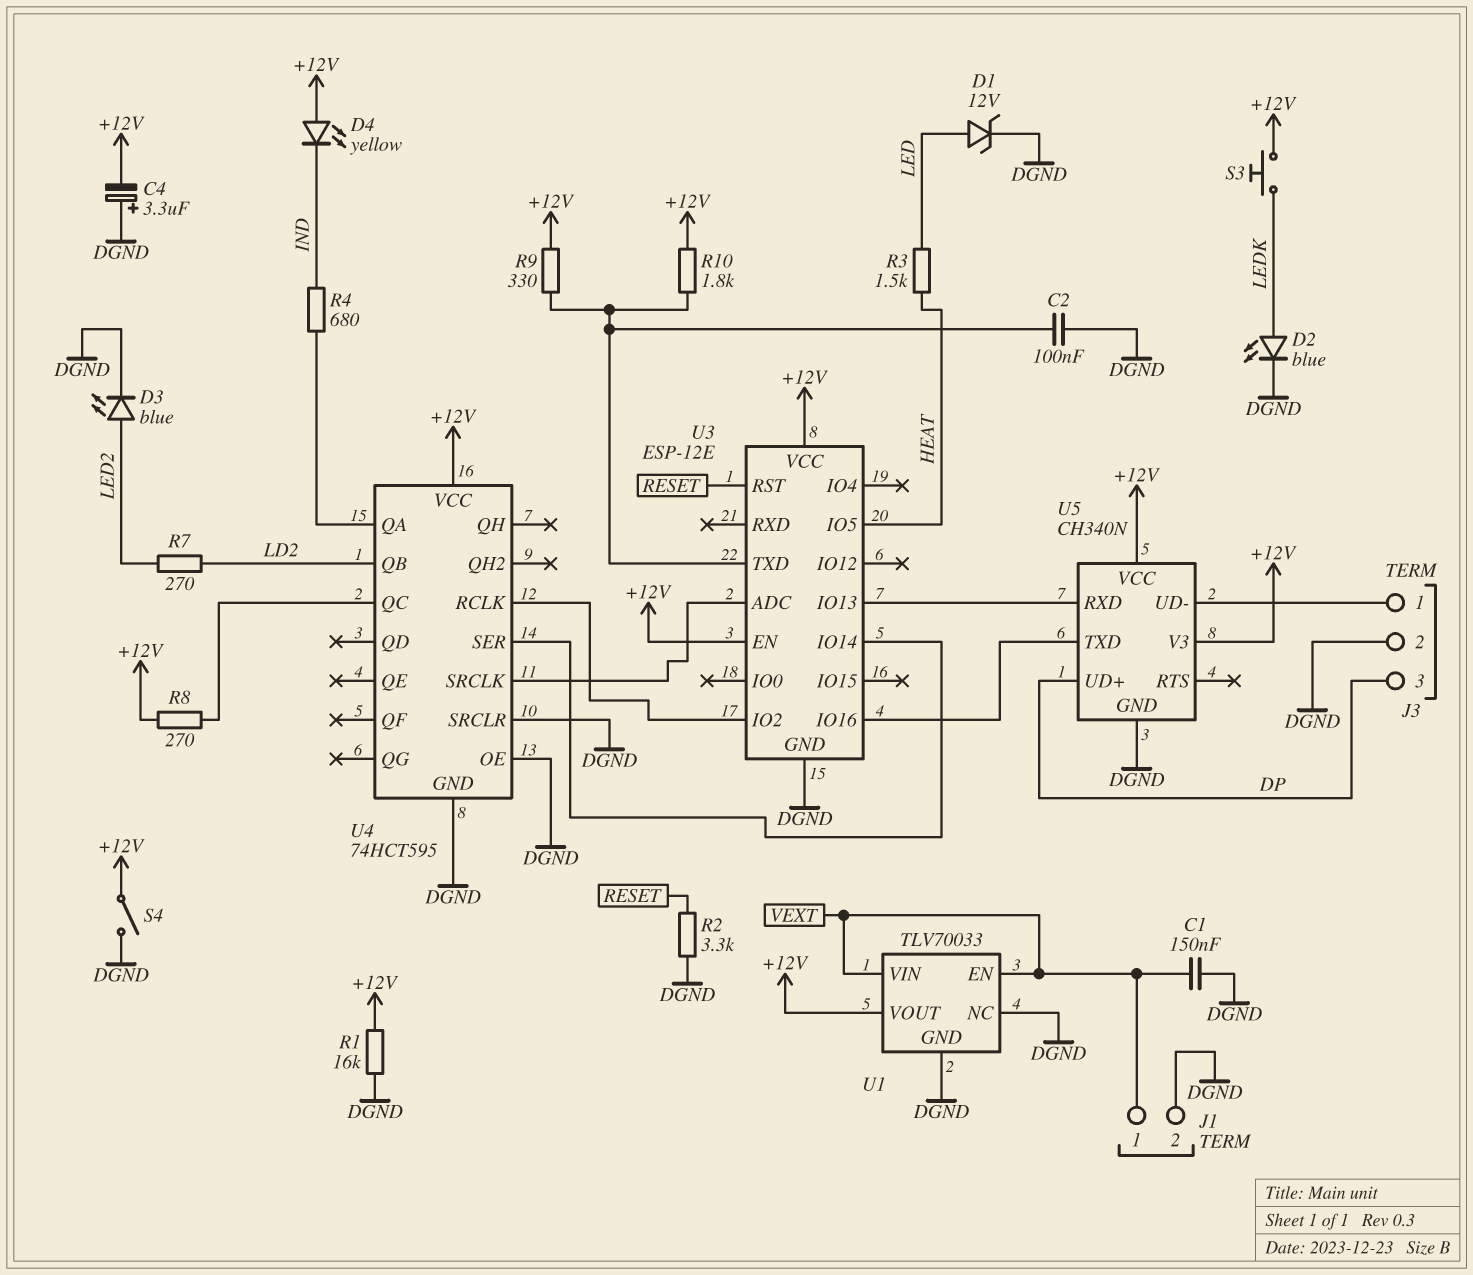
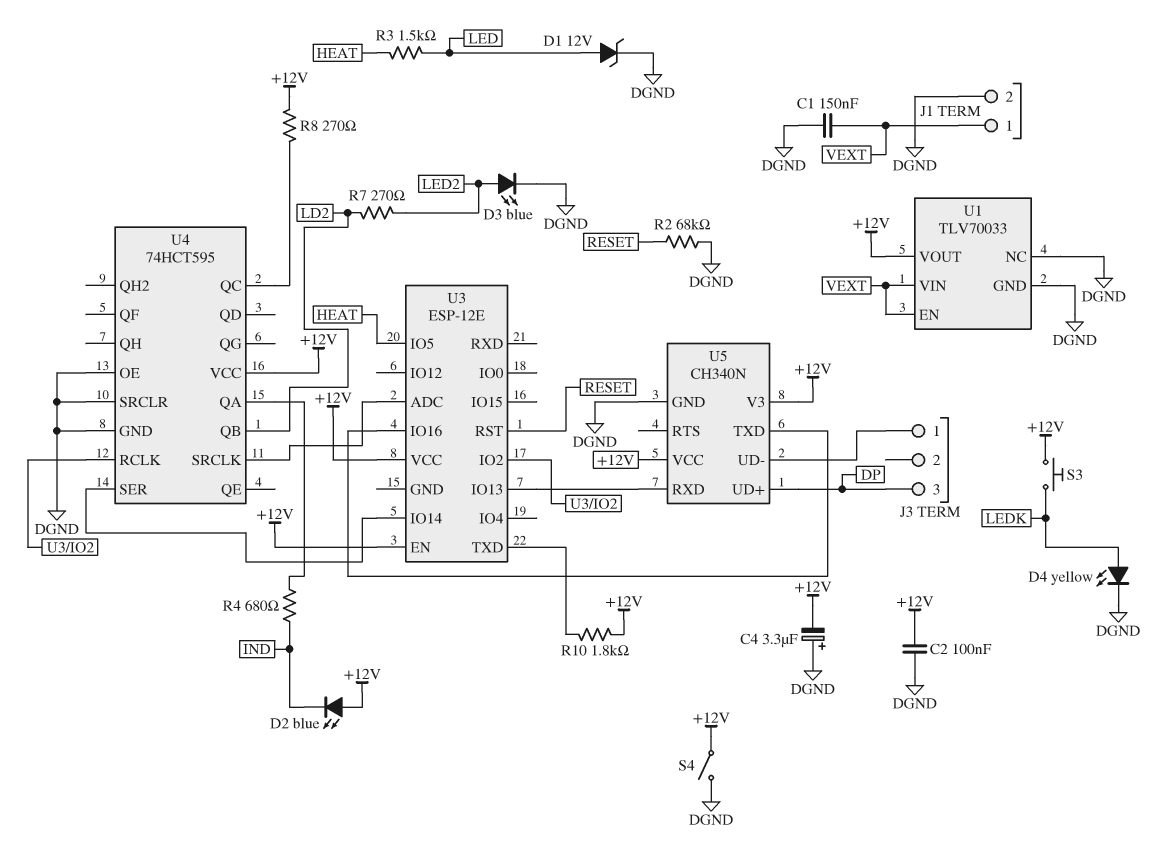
C2: 100nF (DGND, U3/TXD) -> 100nF (+12V, DGND)
D2: LED blue (A LEDK, K DGND) -> LED blue (A +12V, K IND)
D4: LED yellow (A +12V, K IND) -> LED yellow (A LEDK, K DGND)
J3 pin 2: DGND -> none
R1: 16k (+12V, DGND) -> none
R2: 3.3k (DGND, RESET) -> 68k (DGND, RESET)
R9: 330 (+12V, U3/TXD) -> none
U3 pin GND: DGND -> none

